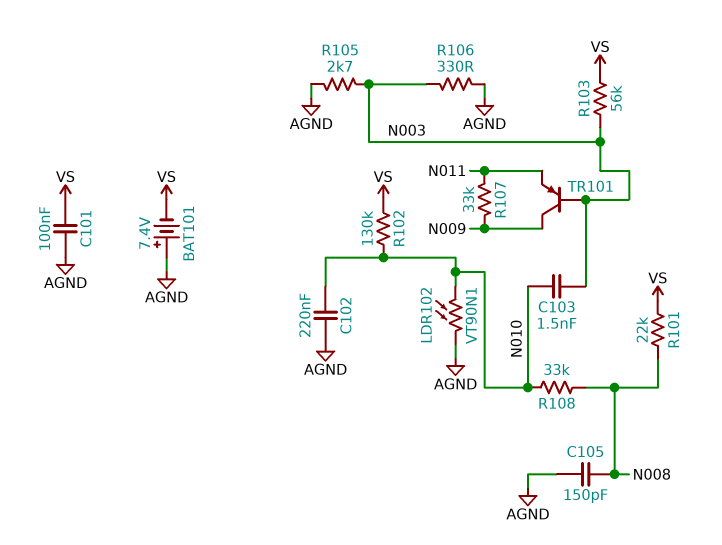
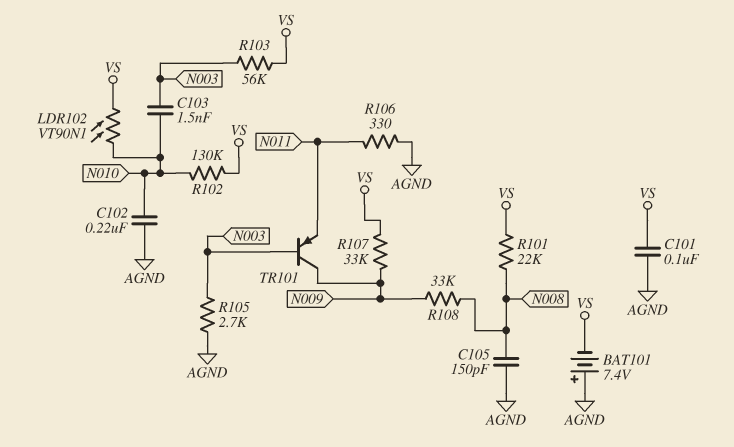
LDR102: VT90N1 (AGND, N010) -> VT90N1 (N010, VS)
R106: 330 (AGND, N003) -> 330 (AGND, N011)
R107: 33k (N009, N011) -> 33k (N009, VS)
R108: 33k (N008, N010) -> 33k (N008, N009)

